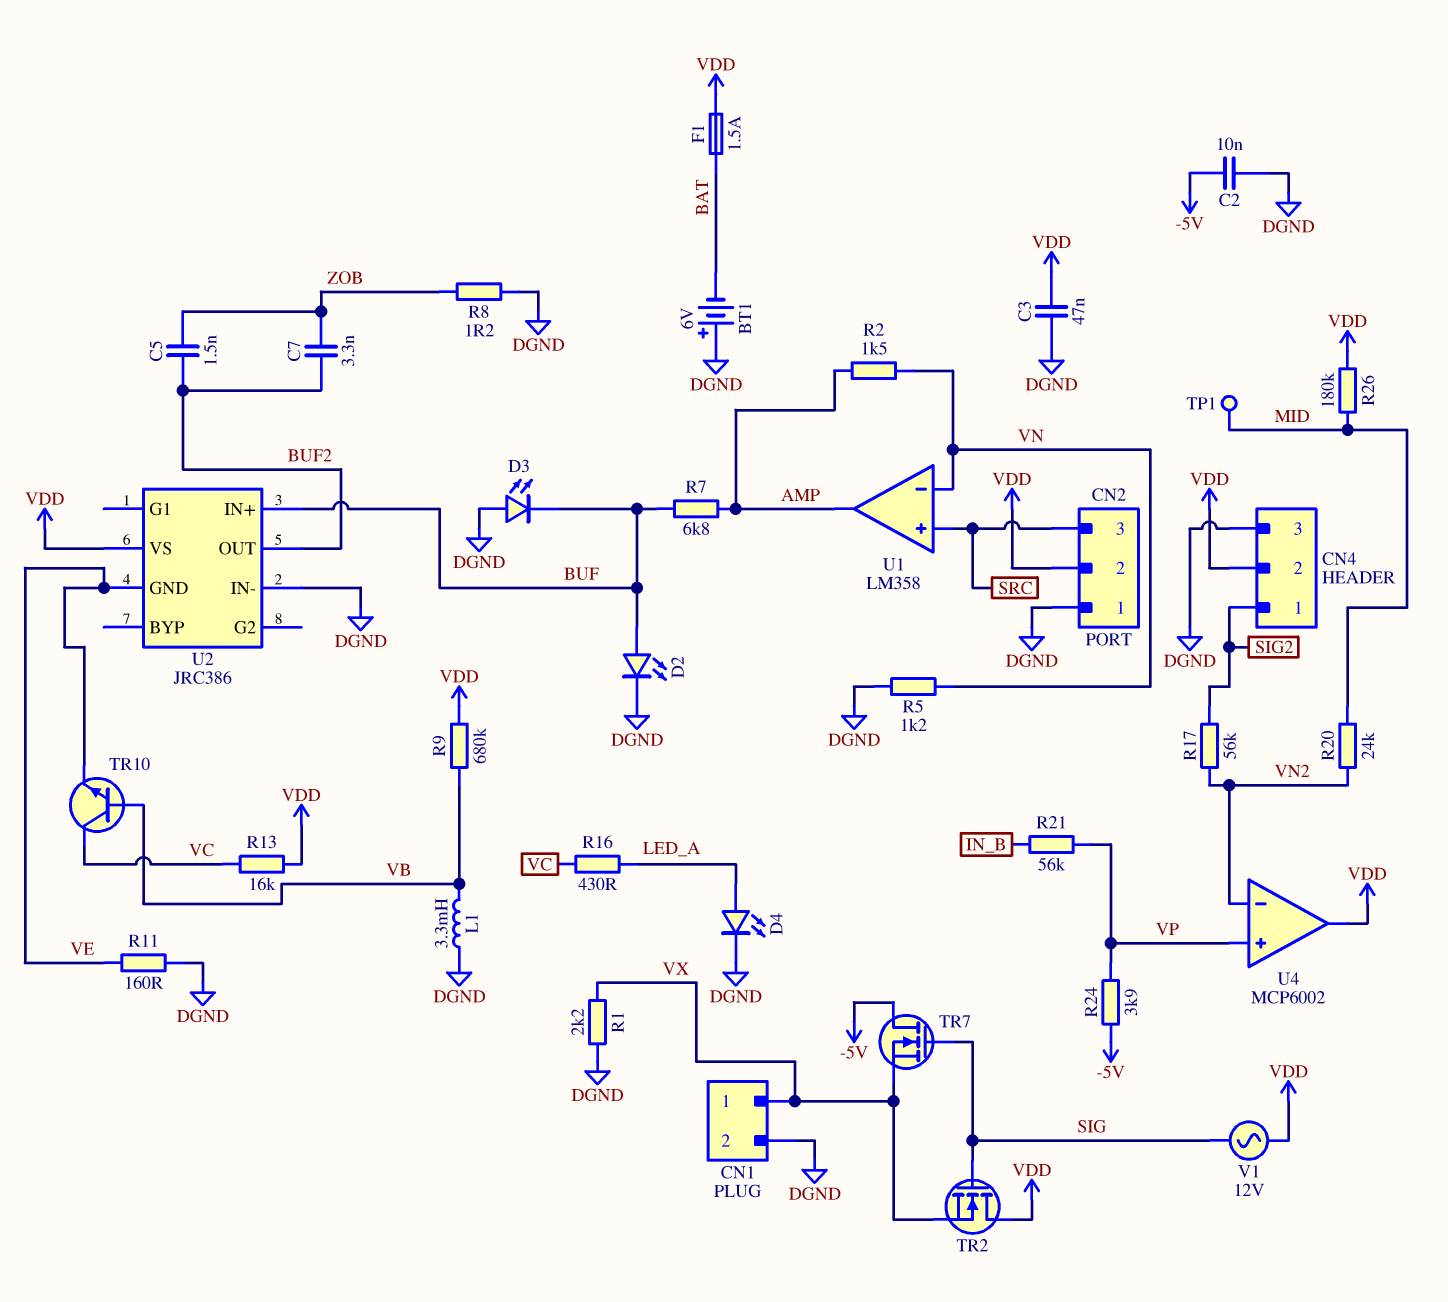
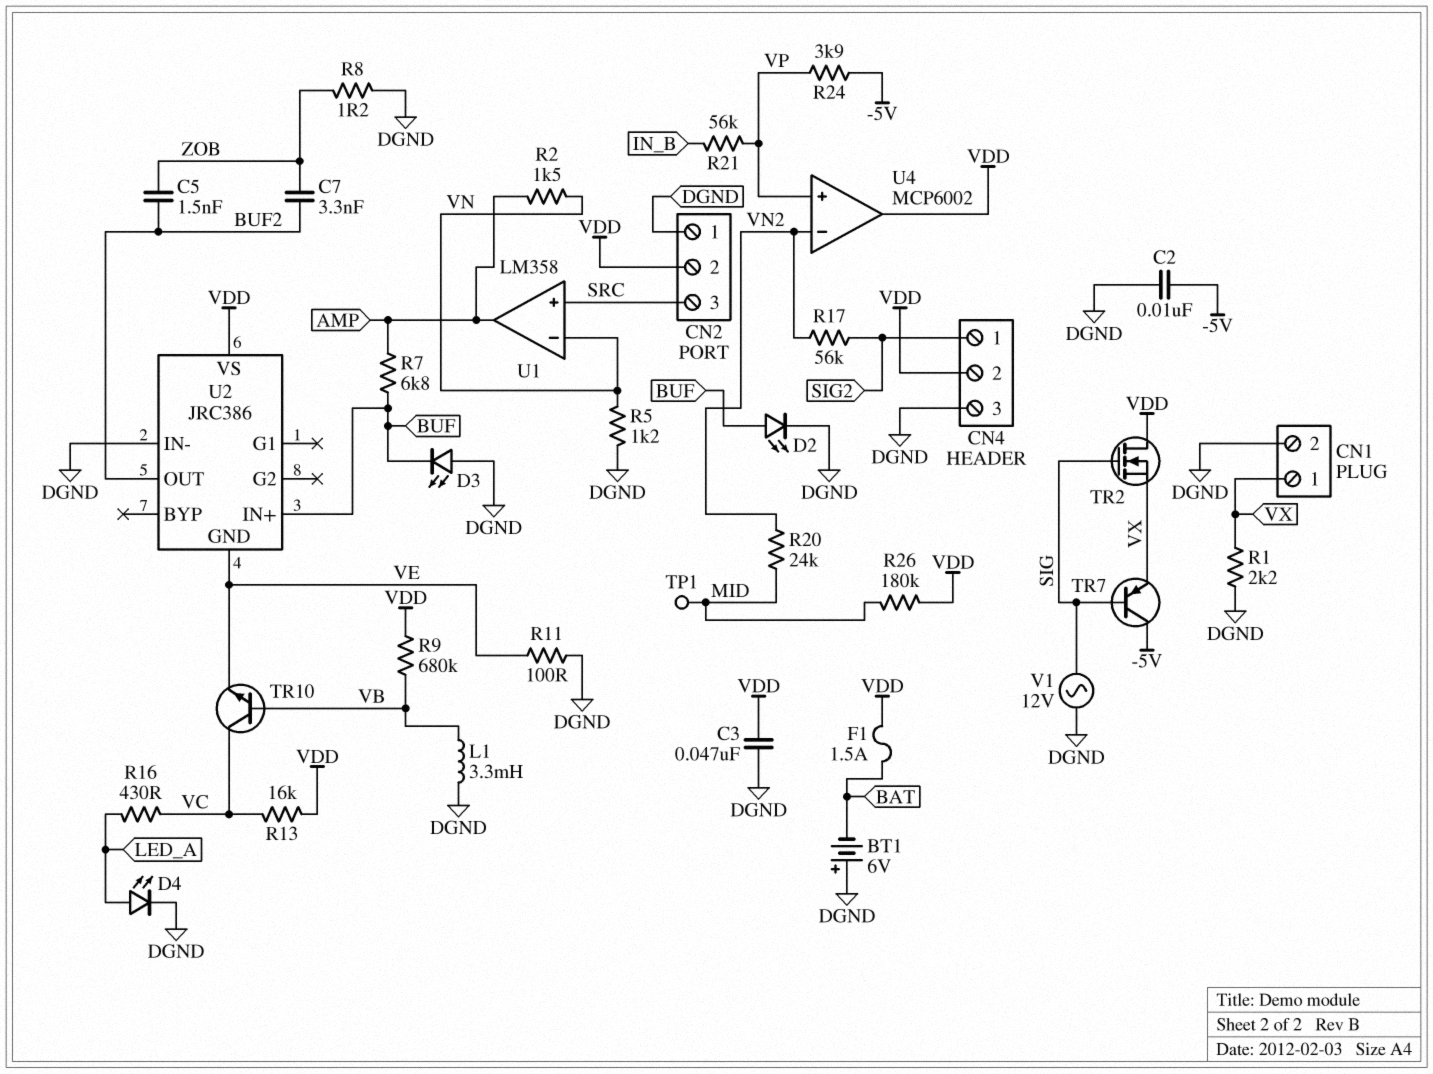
R11: 160 (DGND, VE) -> 100 (DGND, VE)
TR7: NMOS (G SIG, D -5V, S VX) -> PNP (B SIG, C -5V, E VX)
V1: AC 12V (SIG, VDD) -> AC 12V (DGND, SIG)

